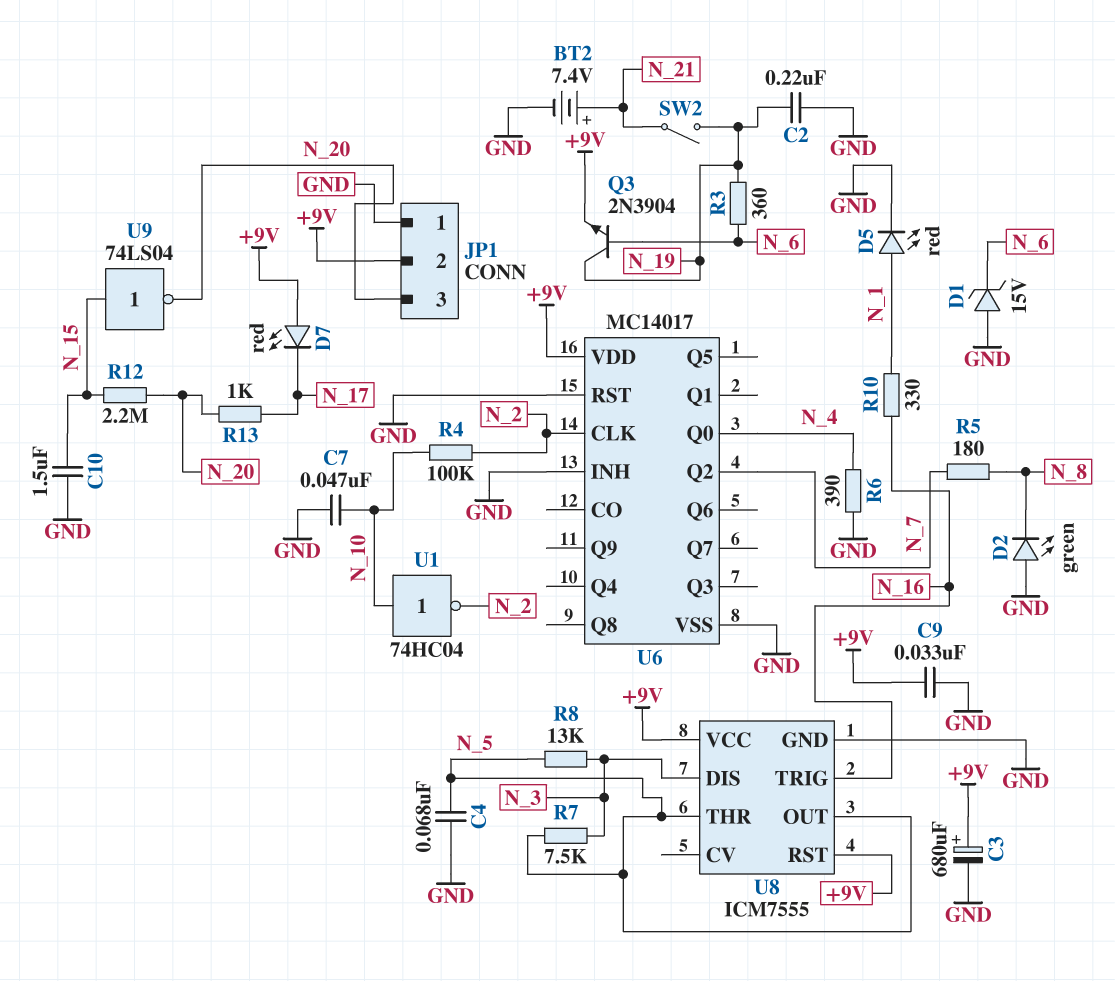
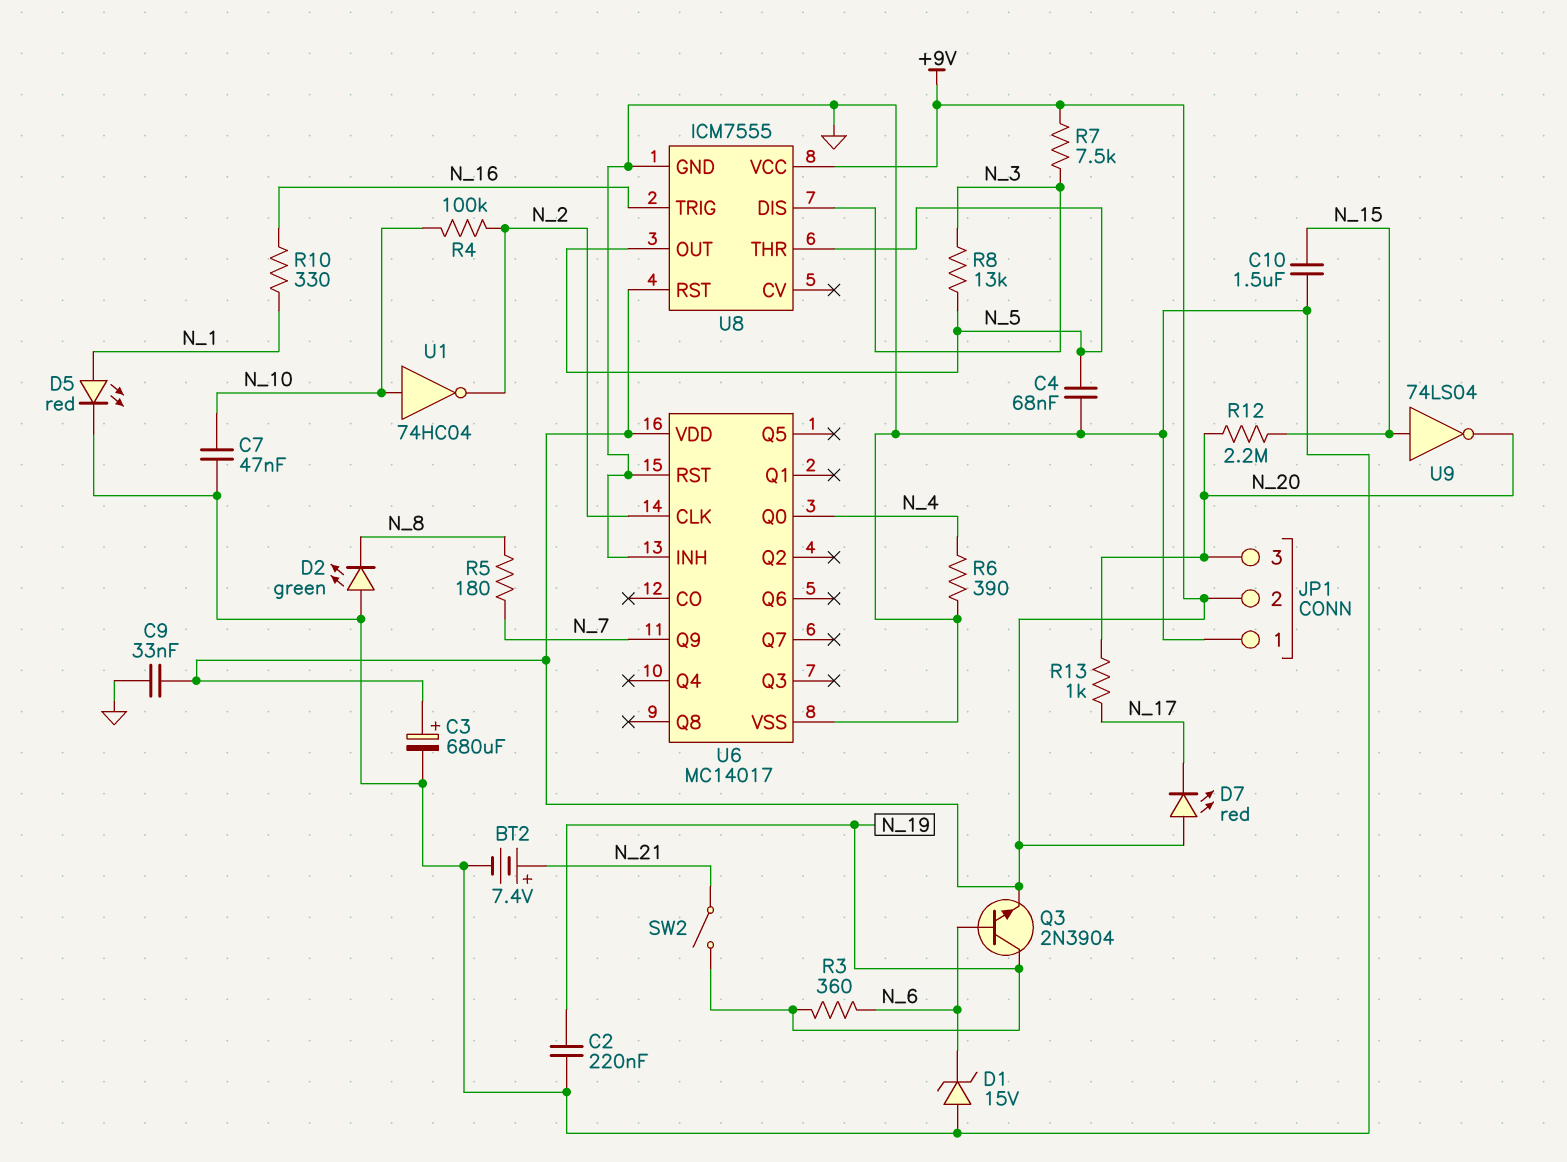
R7: 7.5k (N_3, N_5) -> 7.5k (+9V, N_3)
U6 pin Q2: N_7 -> none
U6 pin Q9: none -> N_7

